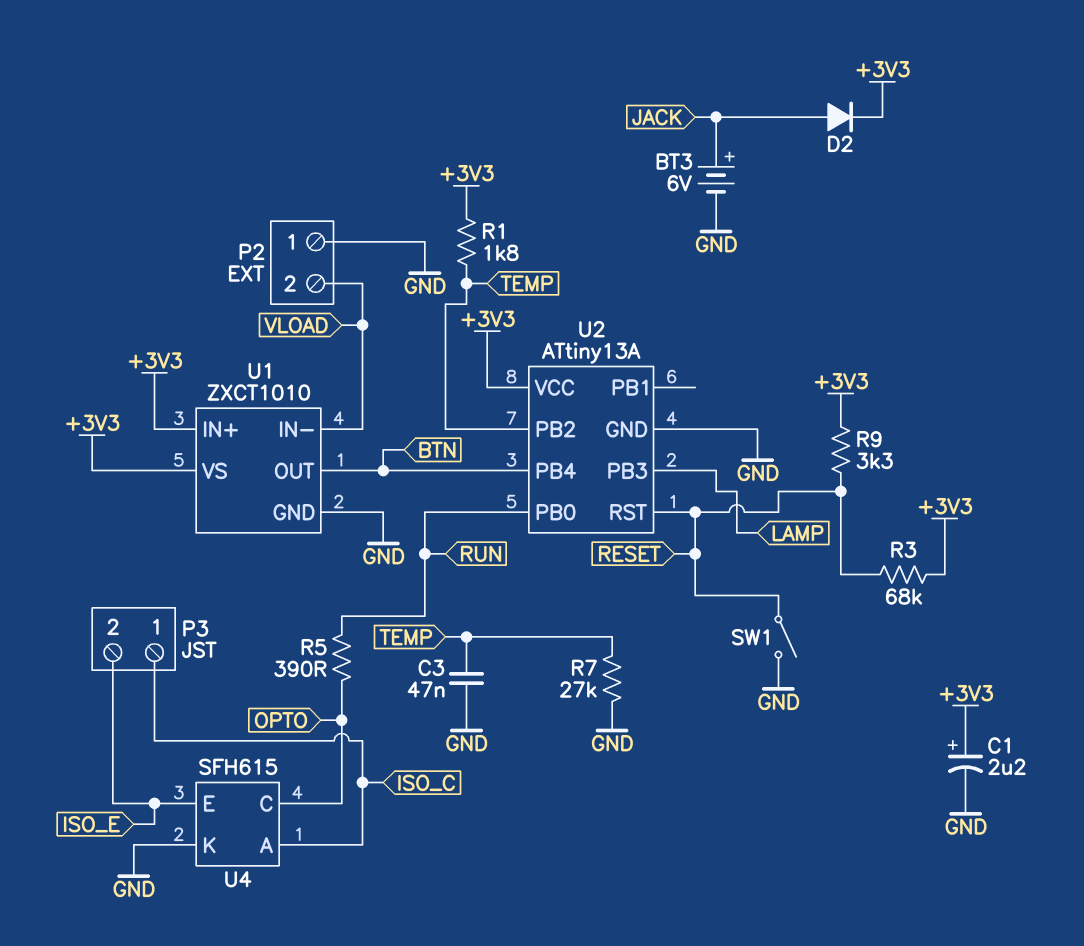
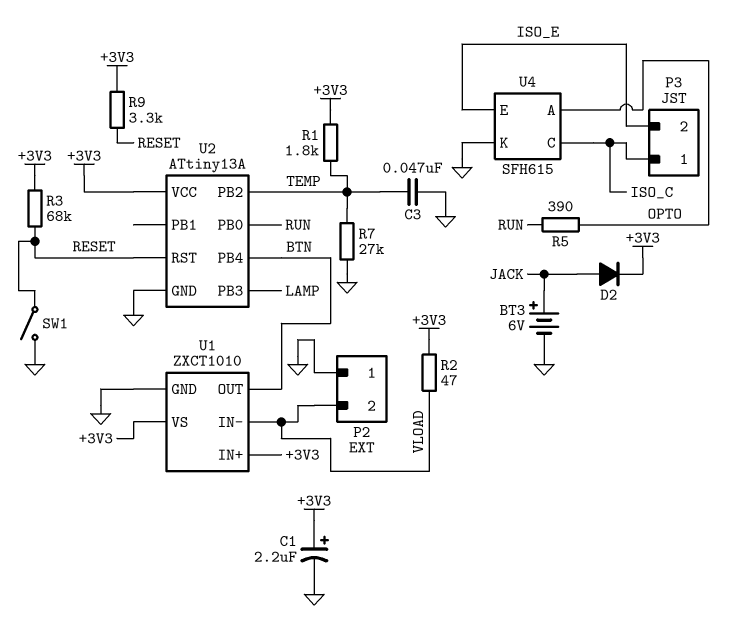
R2: none -> 47 (+3V3, VLOAD)
U4 pin A: ISO_C -> OPTO
U4 pin C: OPTO -> ISO_C

